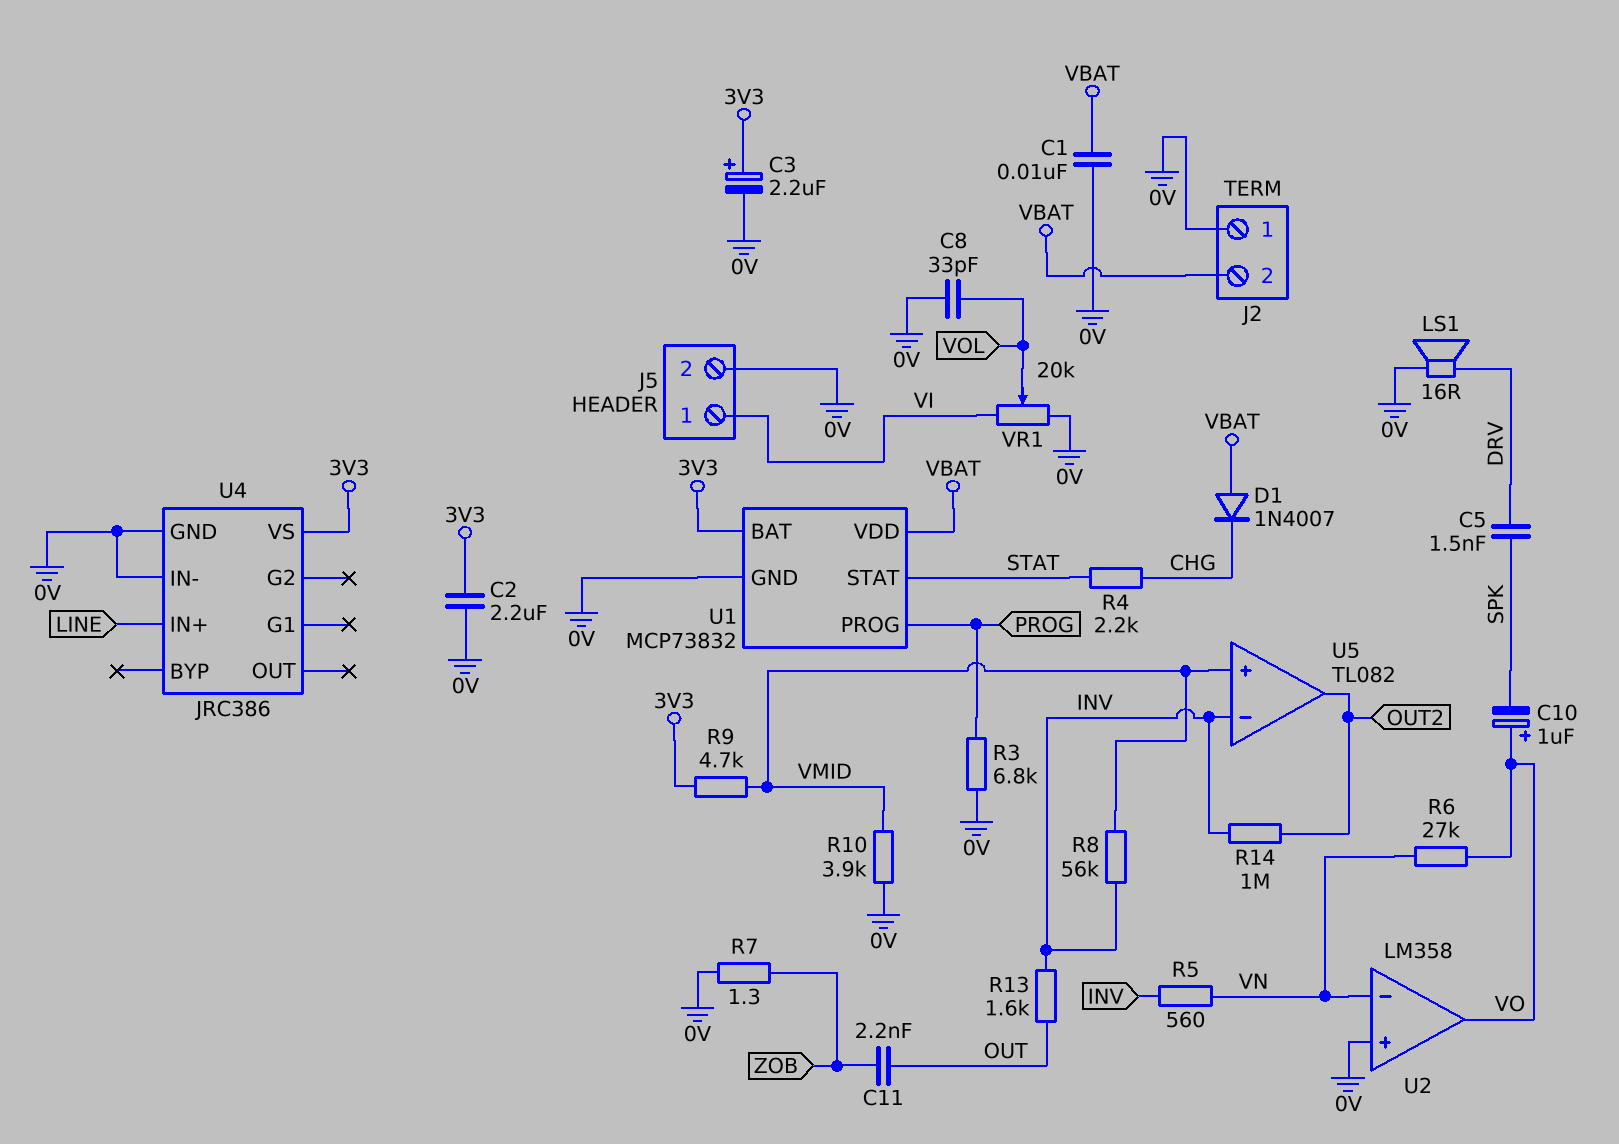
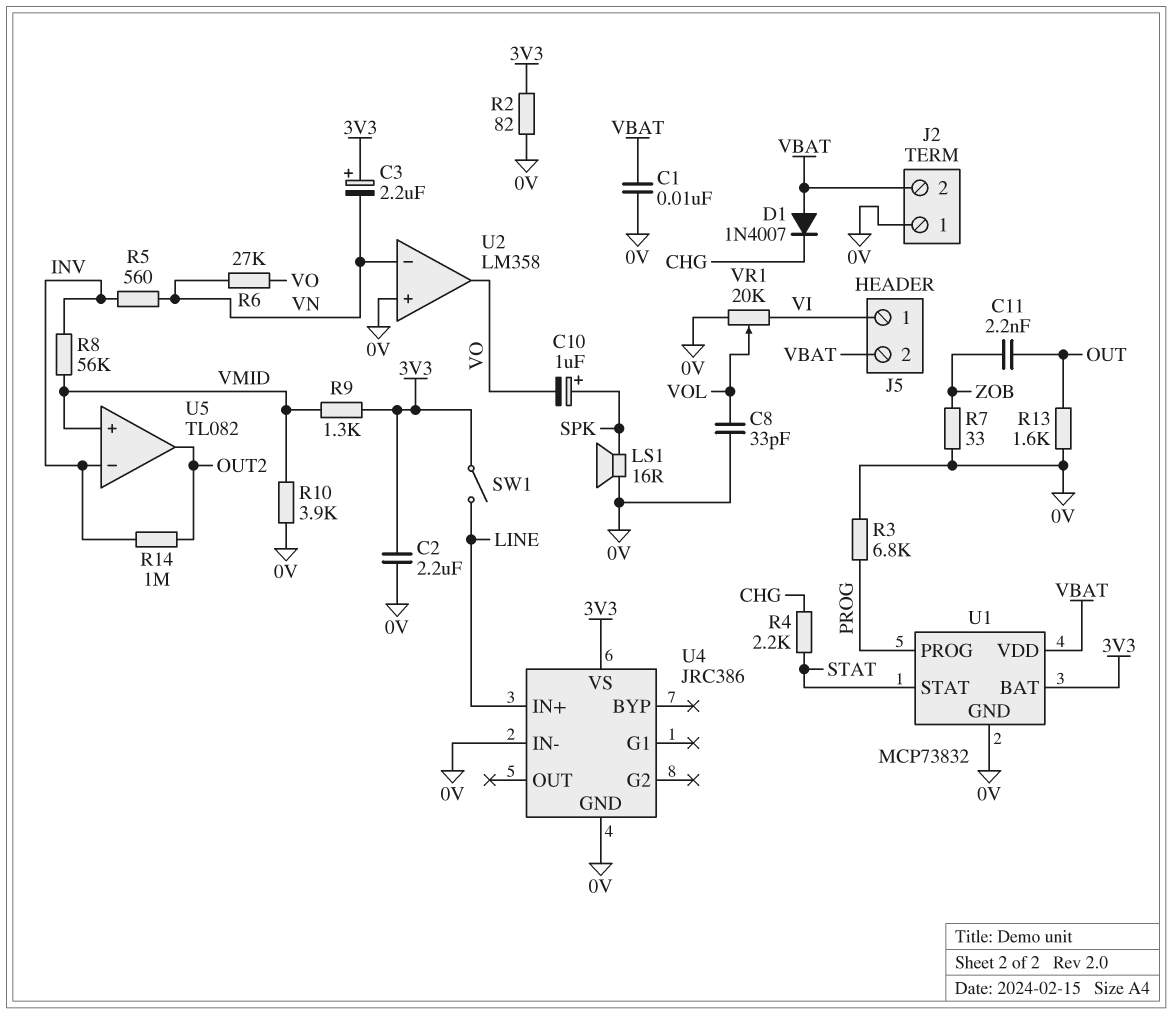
C3: 2.2uF (plus 3V3, minus 0V) -> 2.2uF (plus 3V3, minus VN)
C5: 1.5nF (DRV, SPK) -> none
C10: 1uF (plus VO, minus SPK) -> 1uF (plus SPK, minus VO)
J5 pin 2: 0V -> VBAT
LS1: speaker 16R (0V, DRV) -> speaker 16R (0V, SPK)
R2: none -> 82 (0V, 3V3)
R7: 1.3 (0V, ZOB) -> 33 (0V, ZOB)
R9: 4.7k (3V3, VMID) -> 1.3k (3V3, VMID)
R13: 1.6k (INV, OUT) -> 1.6k (0V, OUT)
SW1: none -> switch (3V3, LINE)

